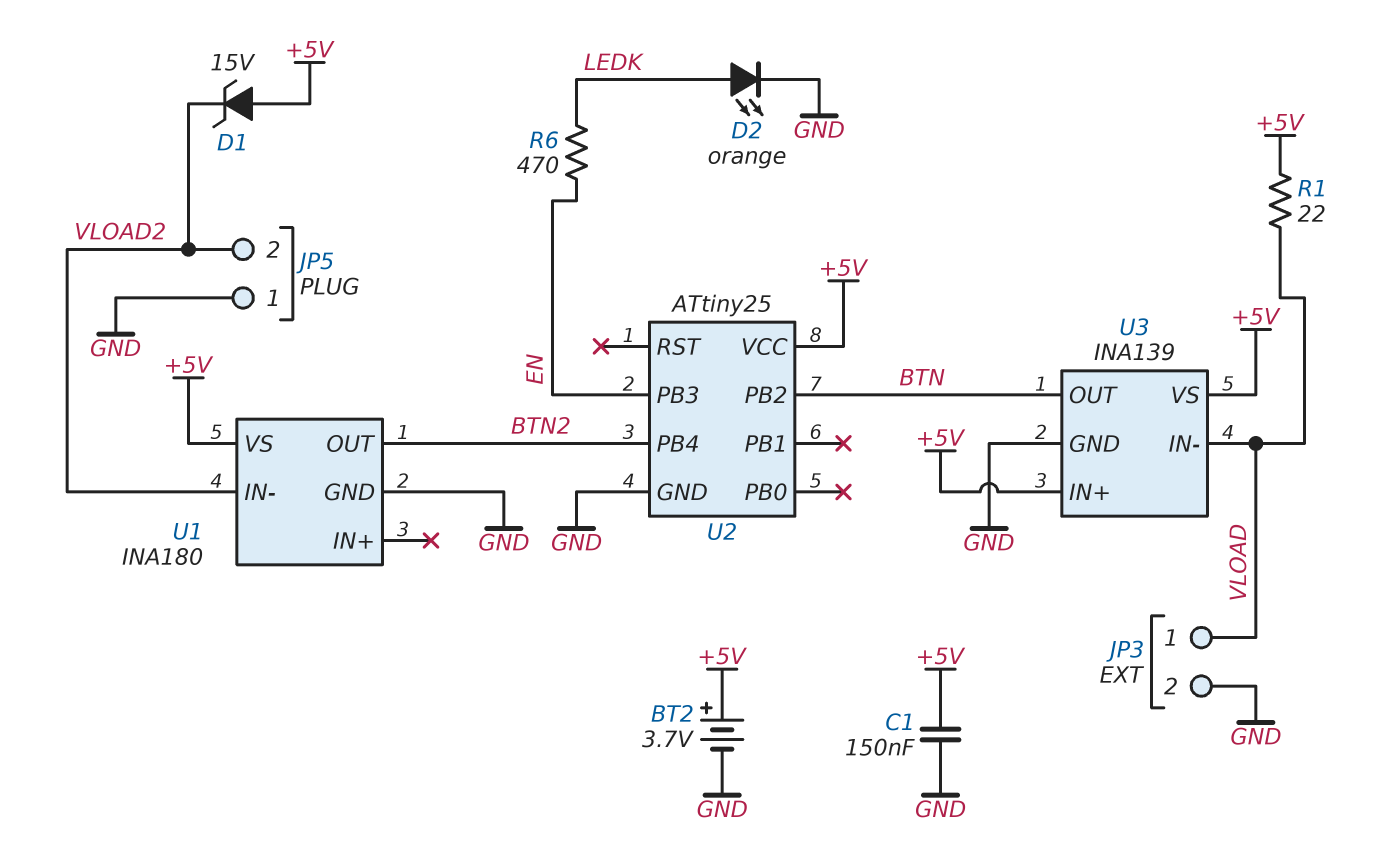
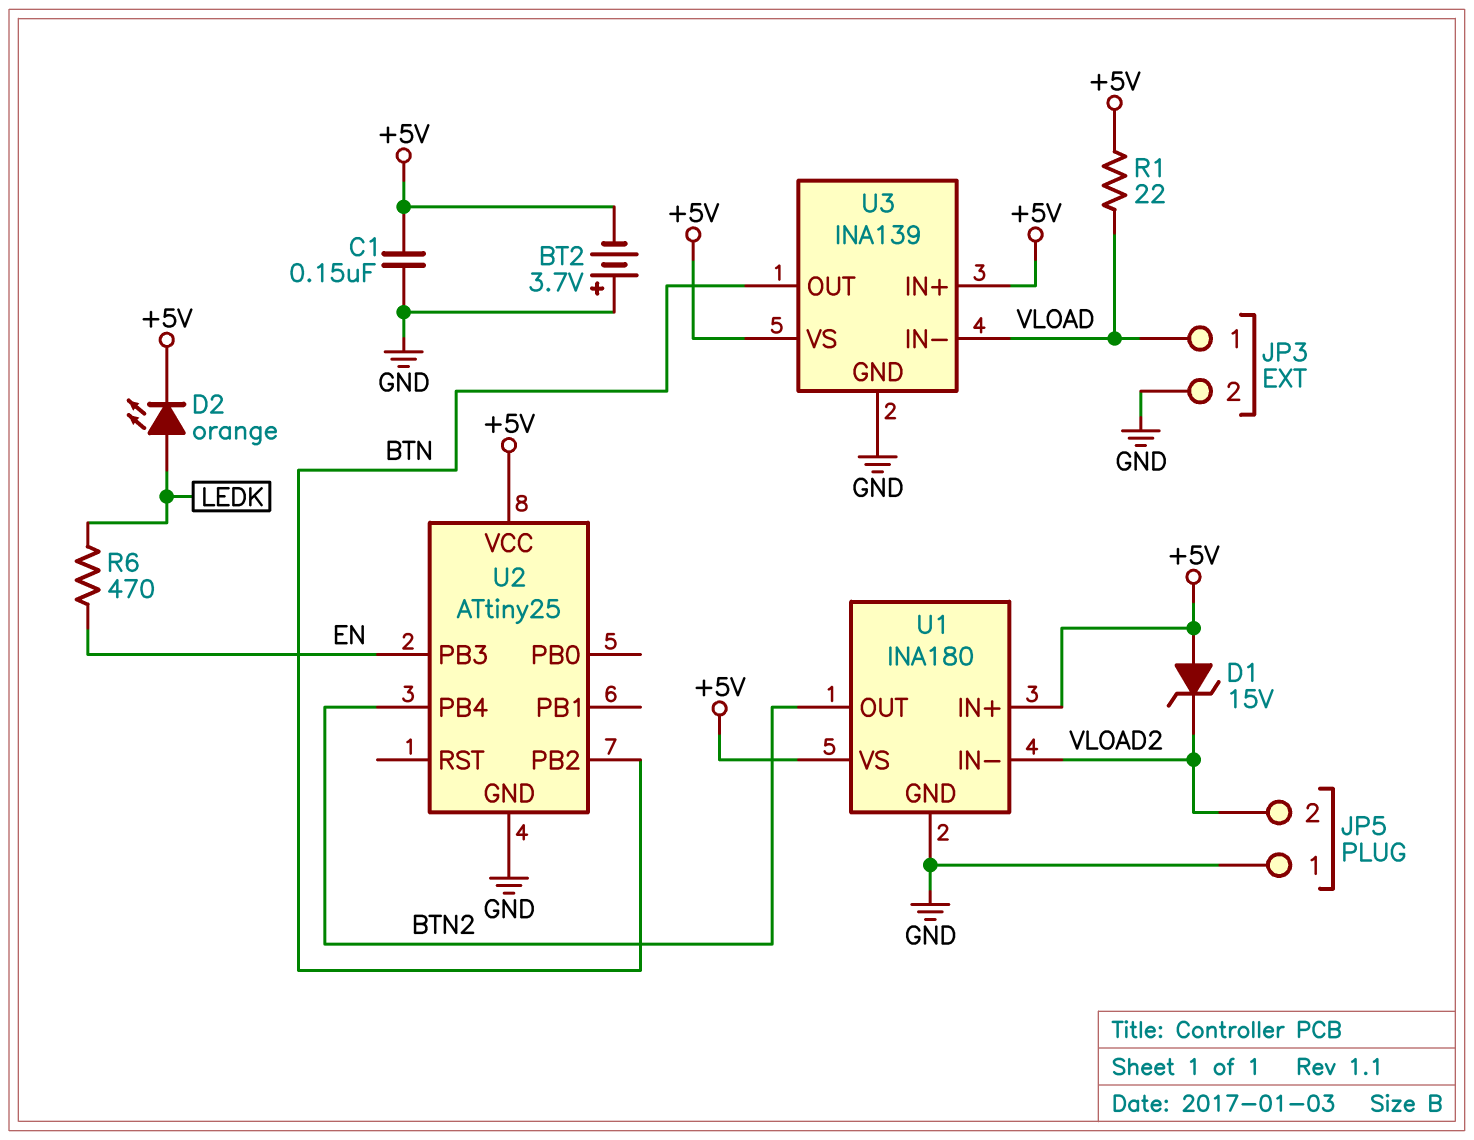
BT2: 3.7V (plus +5V, minus GND) -> 3.7V (plus GND, minus +5V)
D2: LED orange (A LEDK, K GND) -> LED orange (A LEDK, K +5V)
U1 pin IN+: none -> +5V

